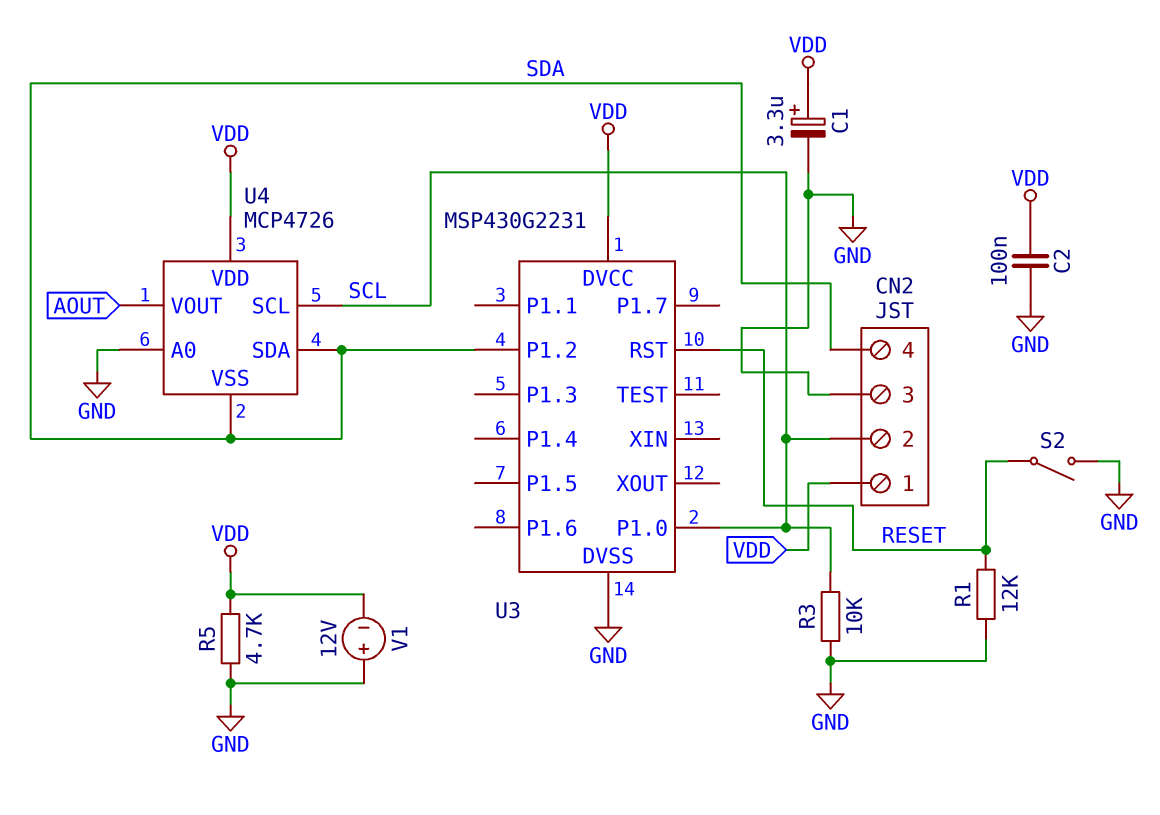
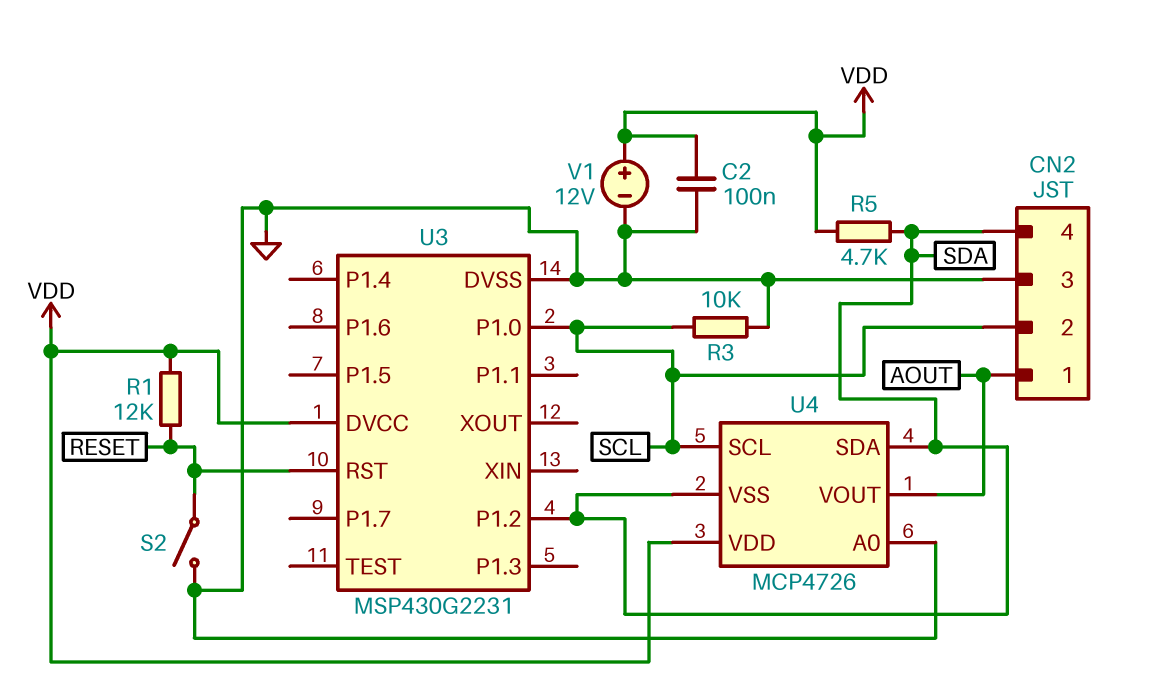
C1: 3.3uF (plus VDD, minus GND) -> none
CN2 pin 1: VDD -> AOUT
R1: 12k (GND, RESET) -> 12k (RESET, VDD)
R5: 4.7k (GND, VDD) -> 4.7k (SDA, VDD)
V1: 12V (plus GND, minus VDD) -> 12V (plus VDD, minus GND)

